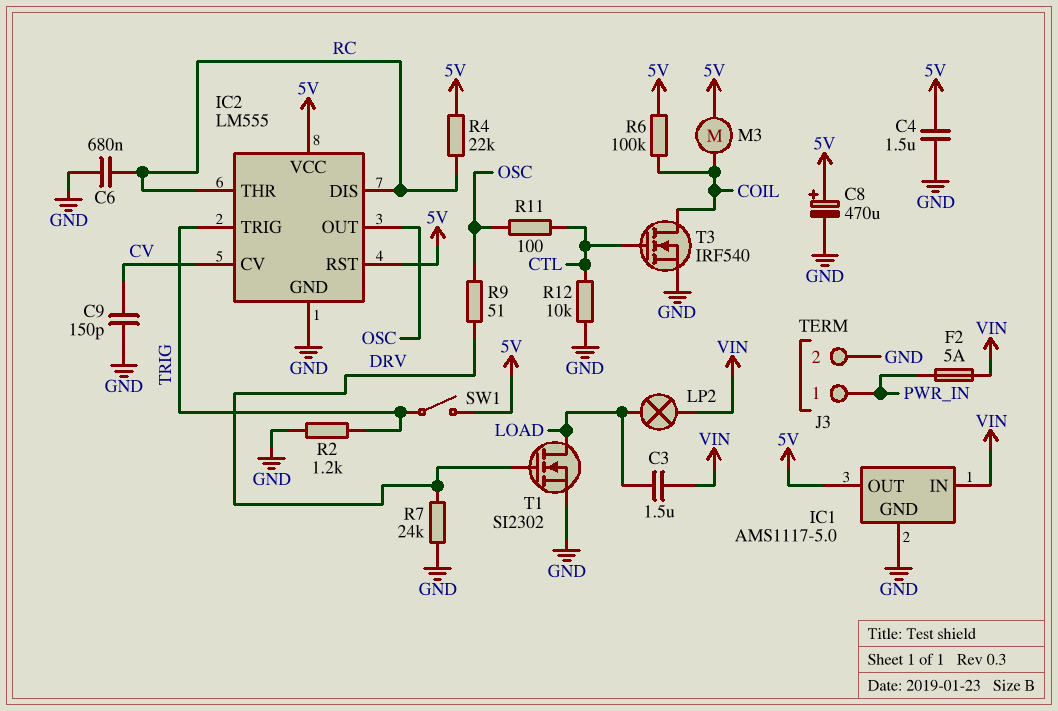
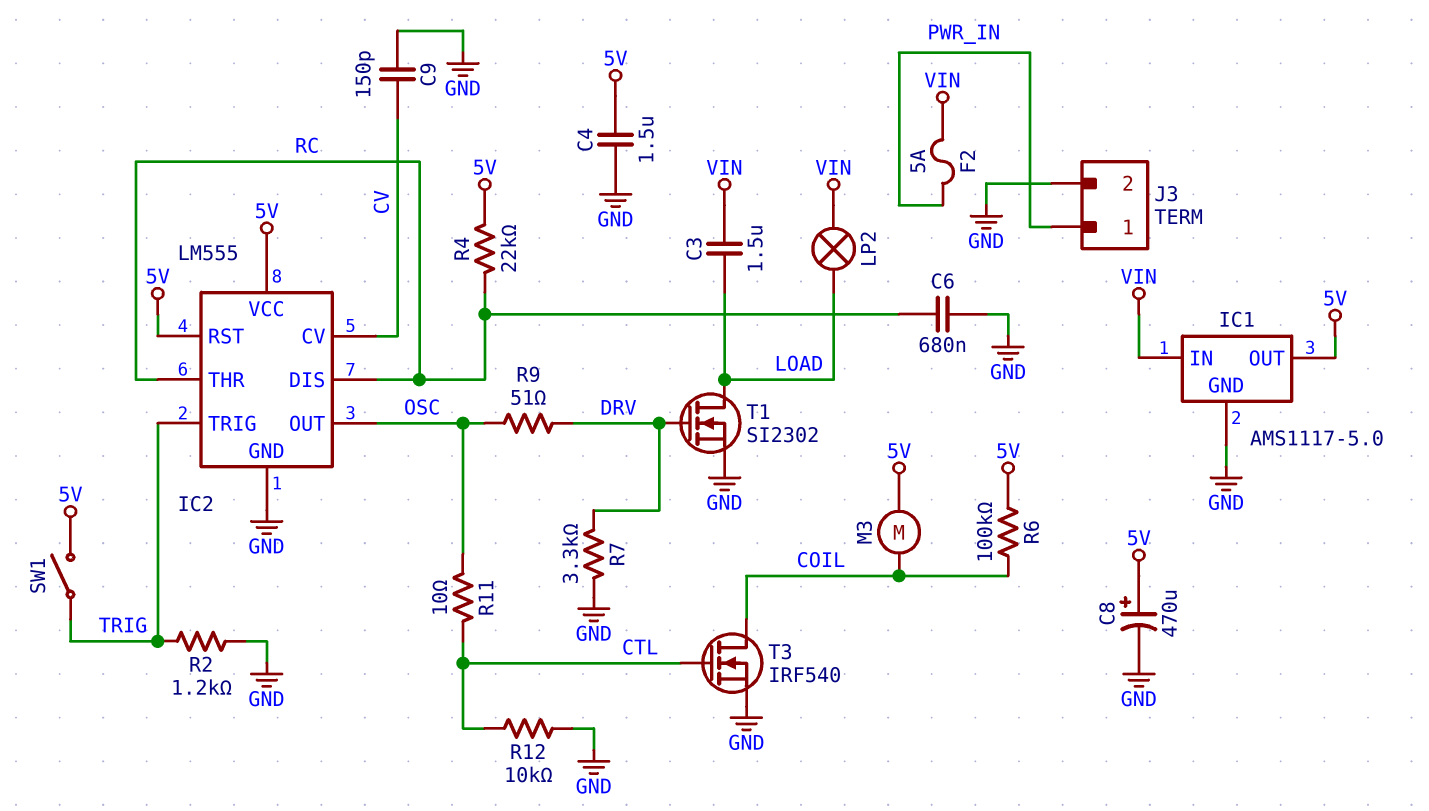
R7: 24k (DRV, GND) -> 3.3k (DRV, GND)
R11: 100 (CTL, OSC) -> 10 (CTL, OSC)

